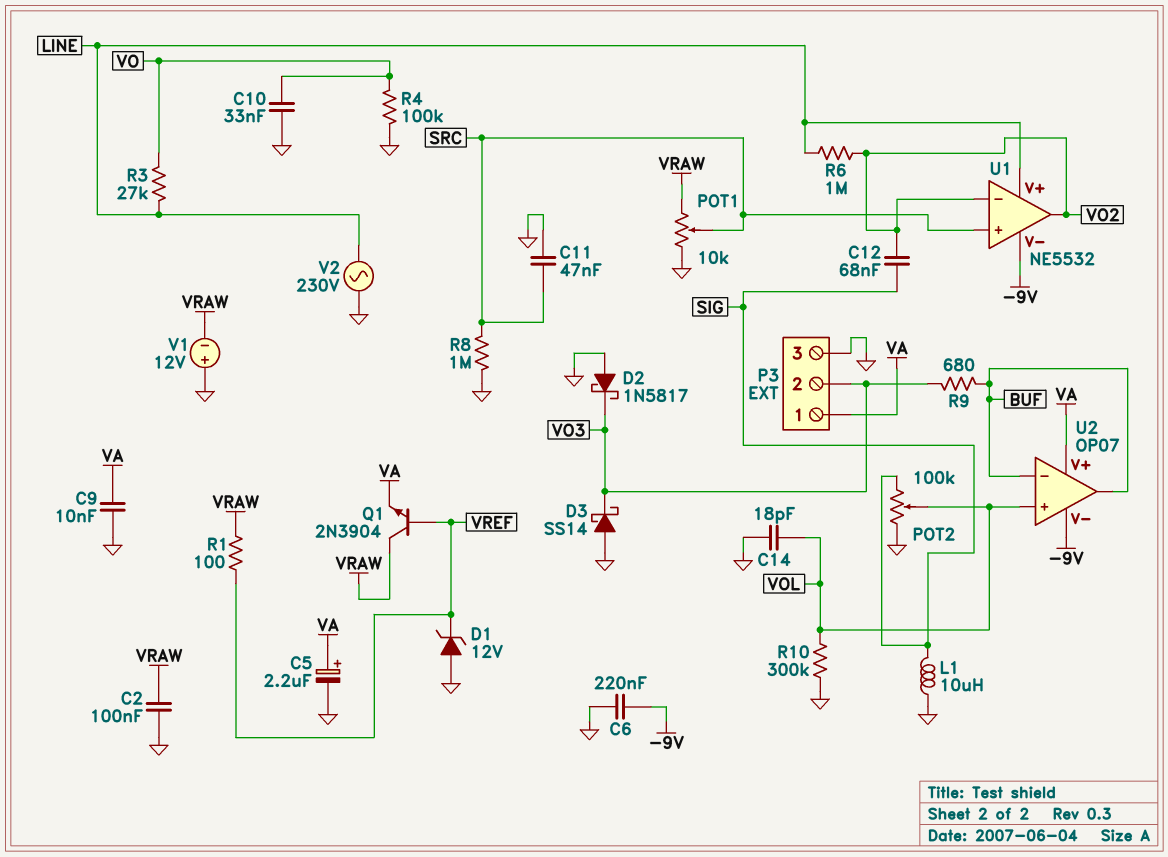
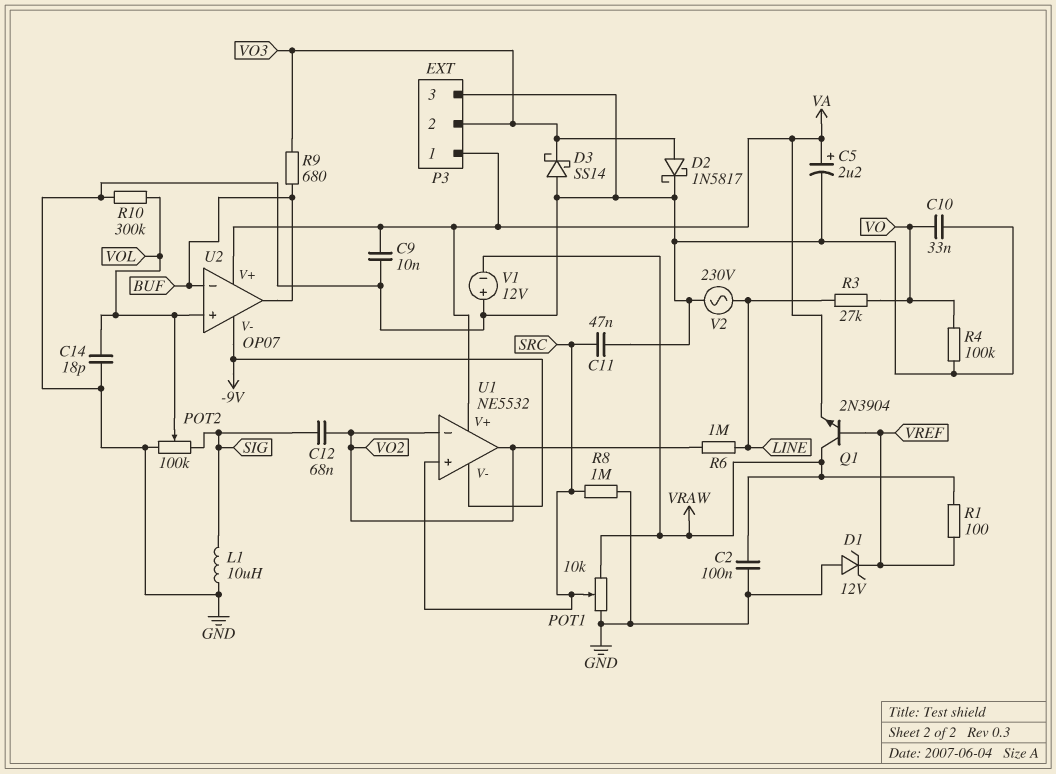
C6: 220nF (-9V, GND) -> none
D2: schottky 1N5817 (A GND, K VO3) -> schottky 1N5817 (A VO3, K GND)
U1 pin V+: LINE -> VA

